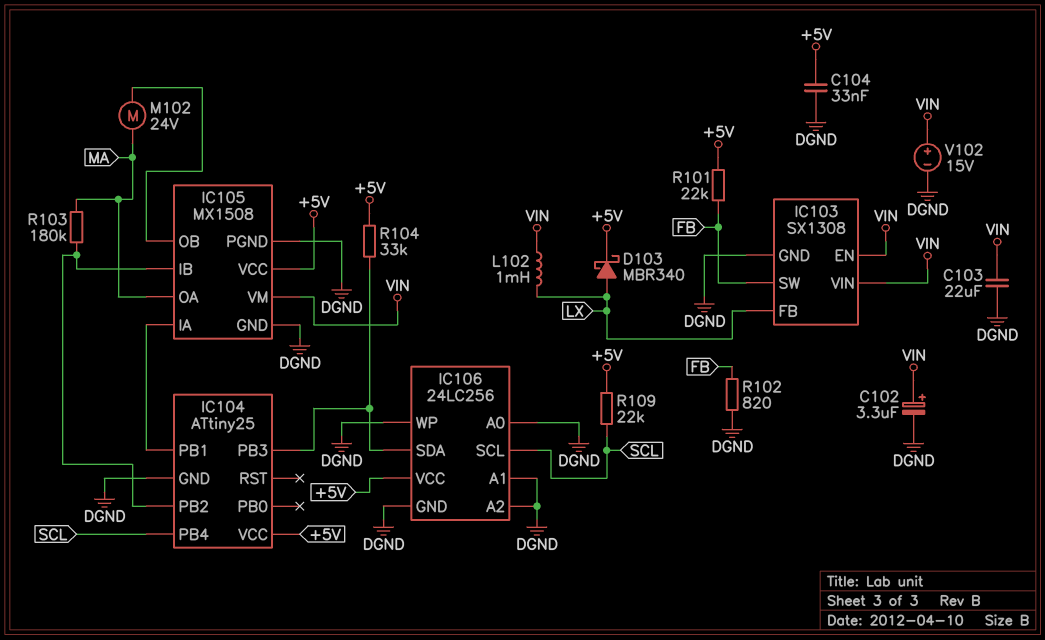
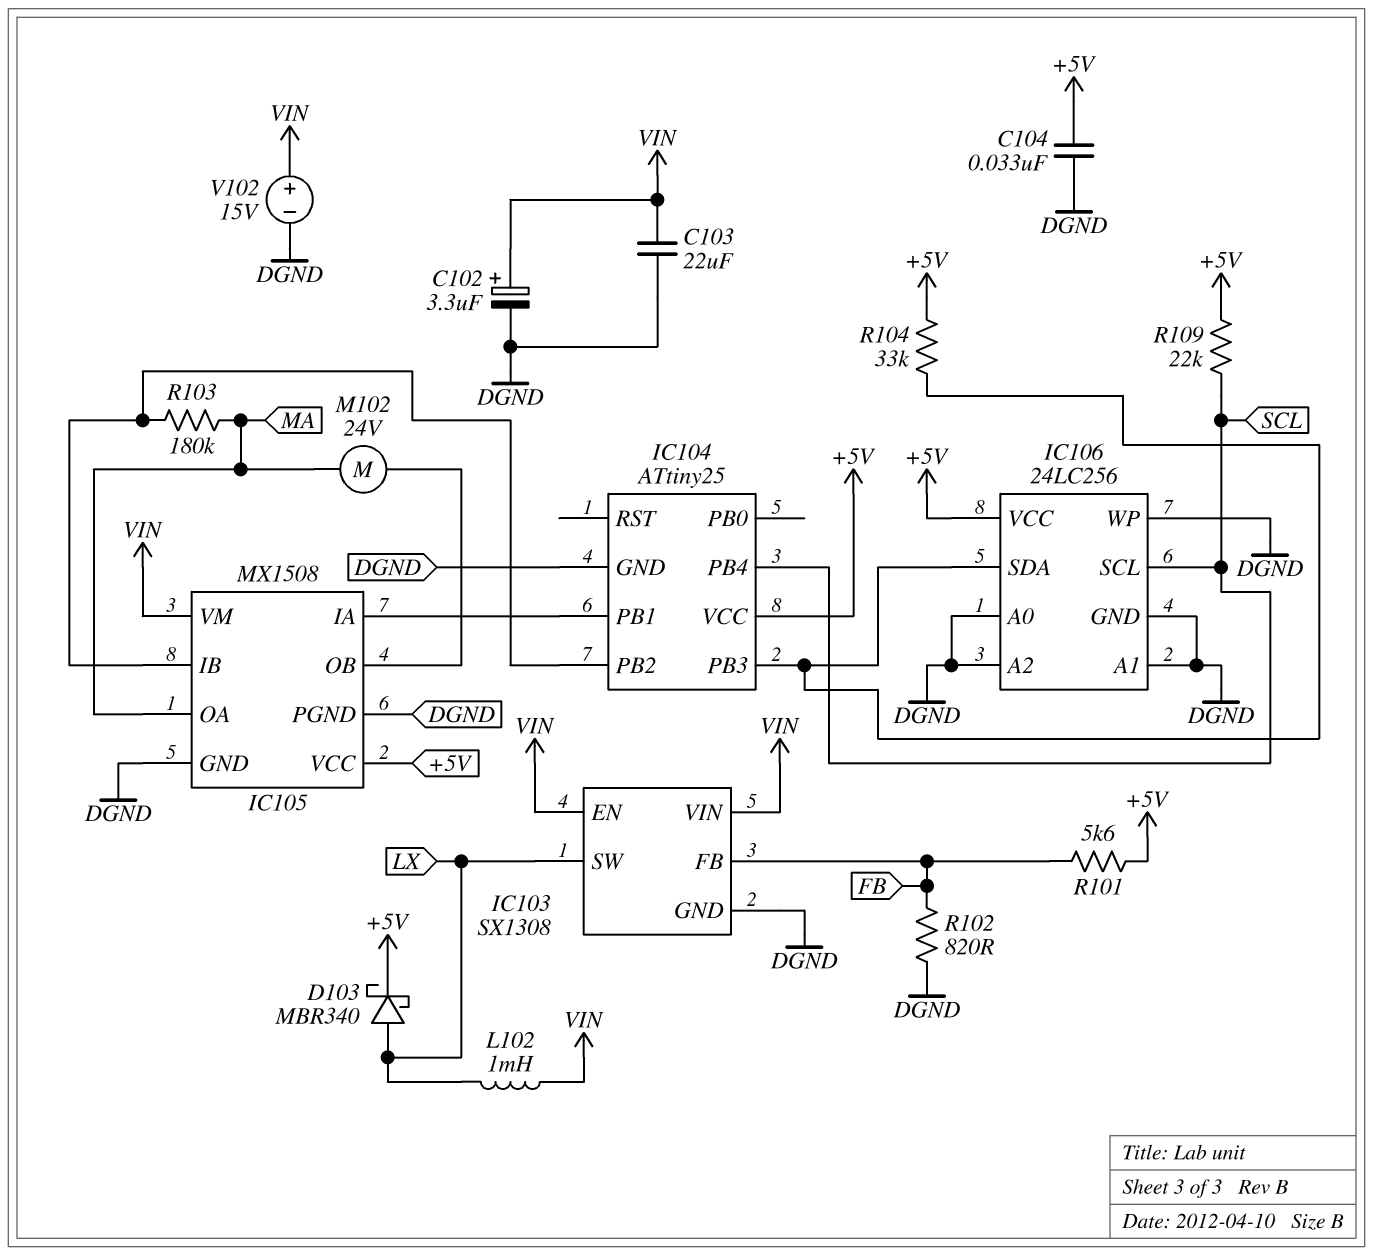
IC103 pin FB: LX -> FB
IC103 pin SW: FB -> LX
R101: 22k (+5V, FB) -> 5.6k (+5V, FB)

